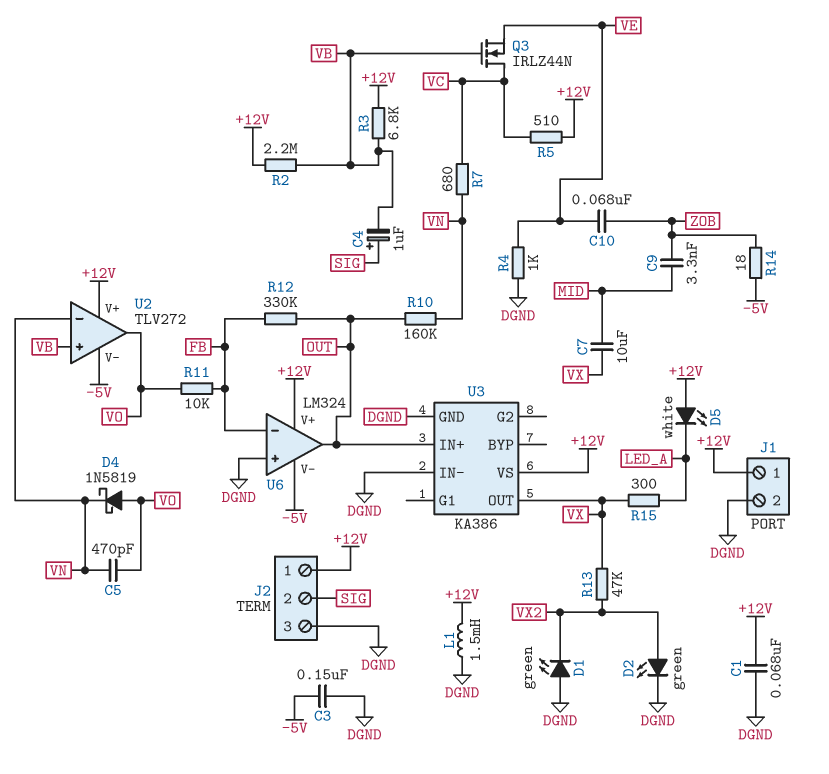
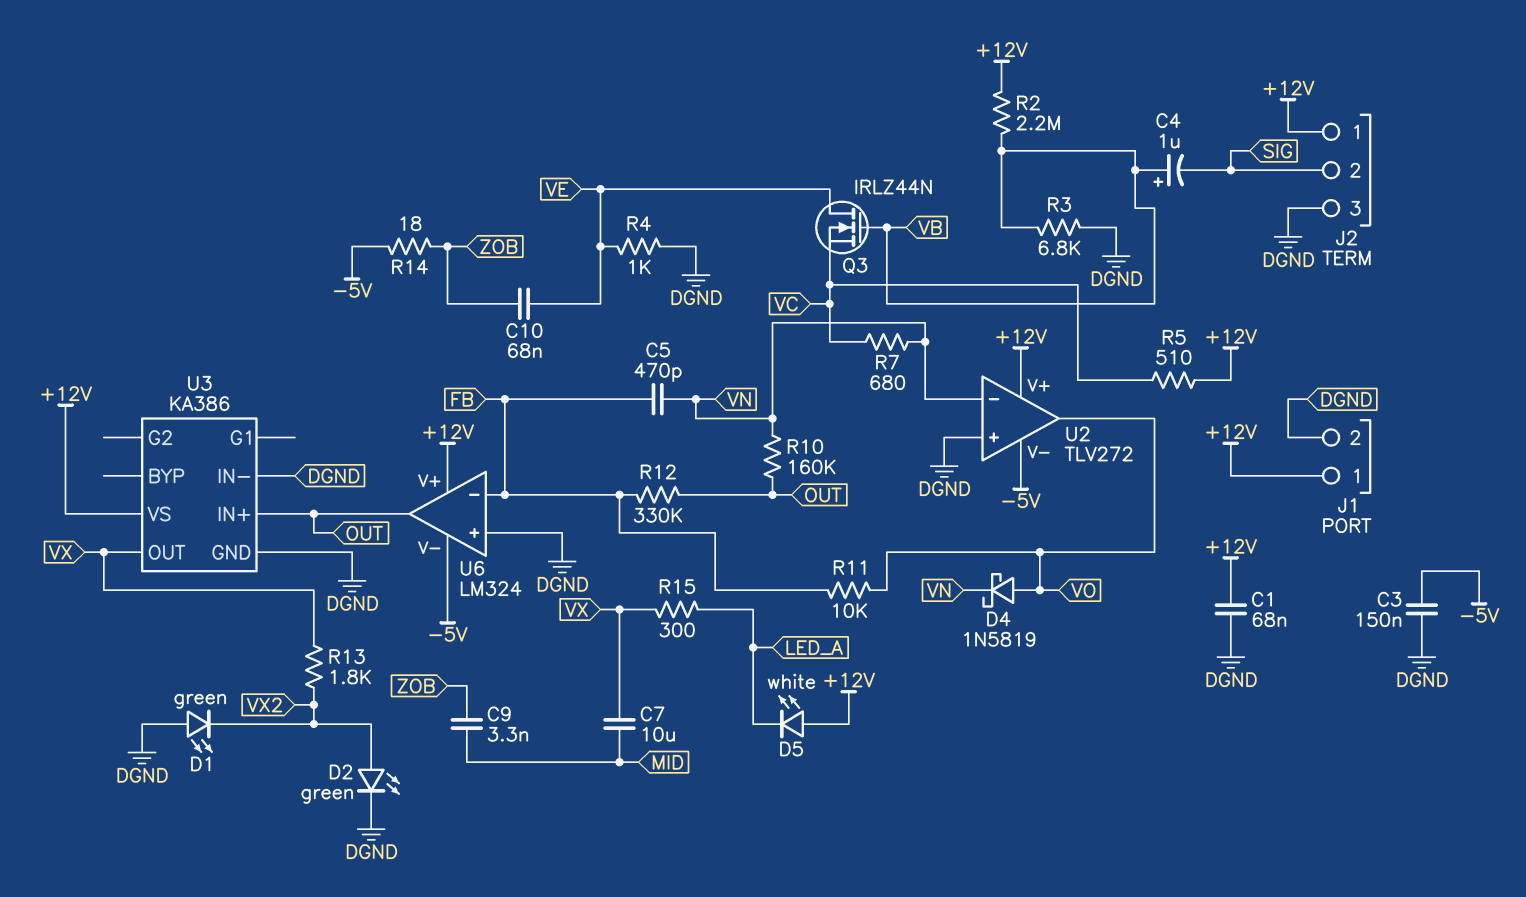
C4: 1uF (plus SIG, minus VB) -> 1uF (plus VB, minus SIG)
C5: 470pF (VN, VO) -> 470pF (FB, VN)
L1: 1.5mH (+12V, DGND) -> none
Q3: NMOS IRLZ44N (G VB, D VC, S VE) -> NMOS IRLZ44N (G VB, D VE, S VC)
R3: 6.8k (+12V, VB) -> 6.8k (DGND, VB)
R13: 47k (VX, VX2) -> 1.8k (VX, VX2)
U2 pin in+: VB -> DGND

